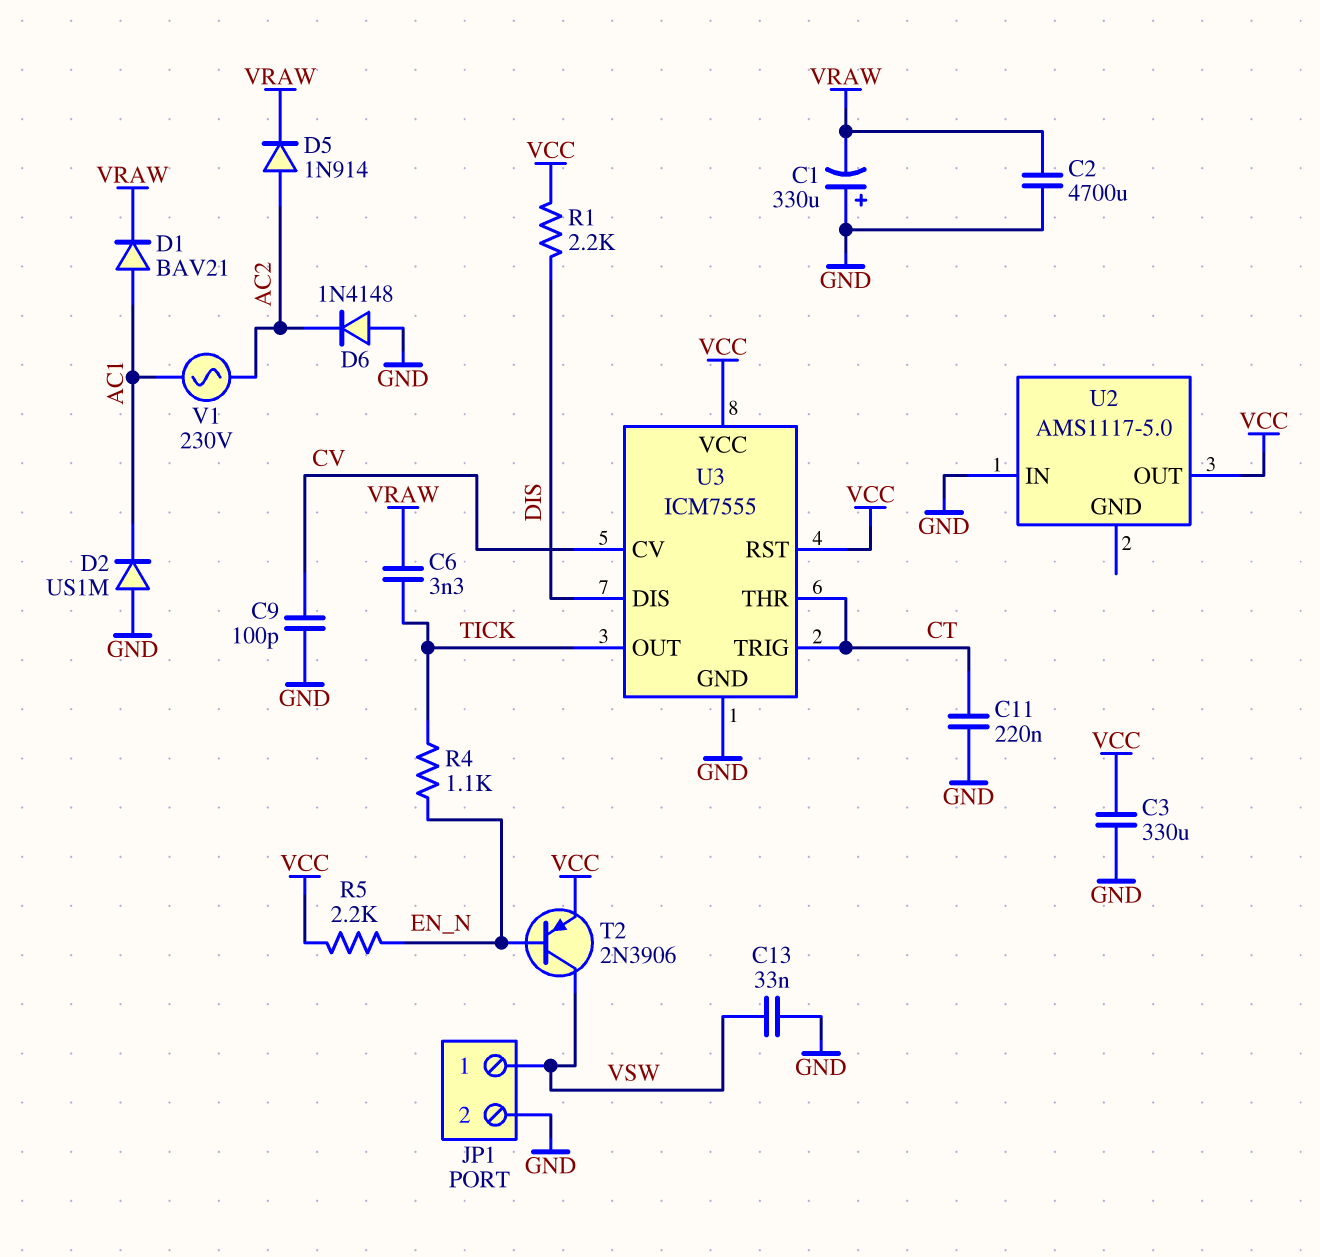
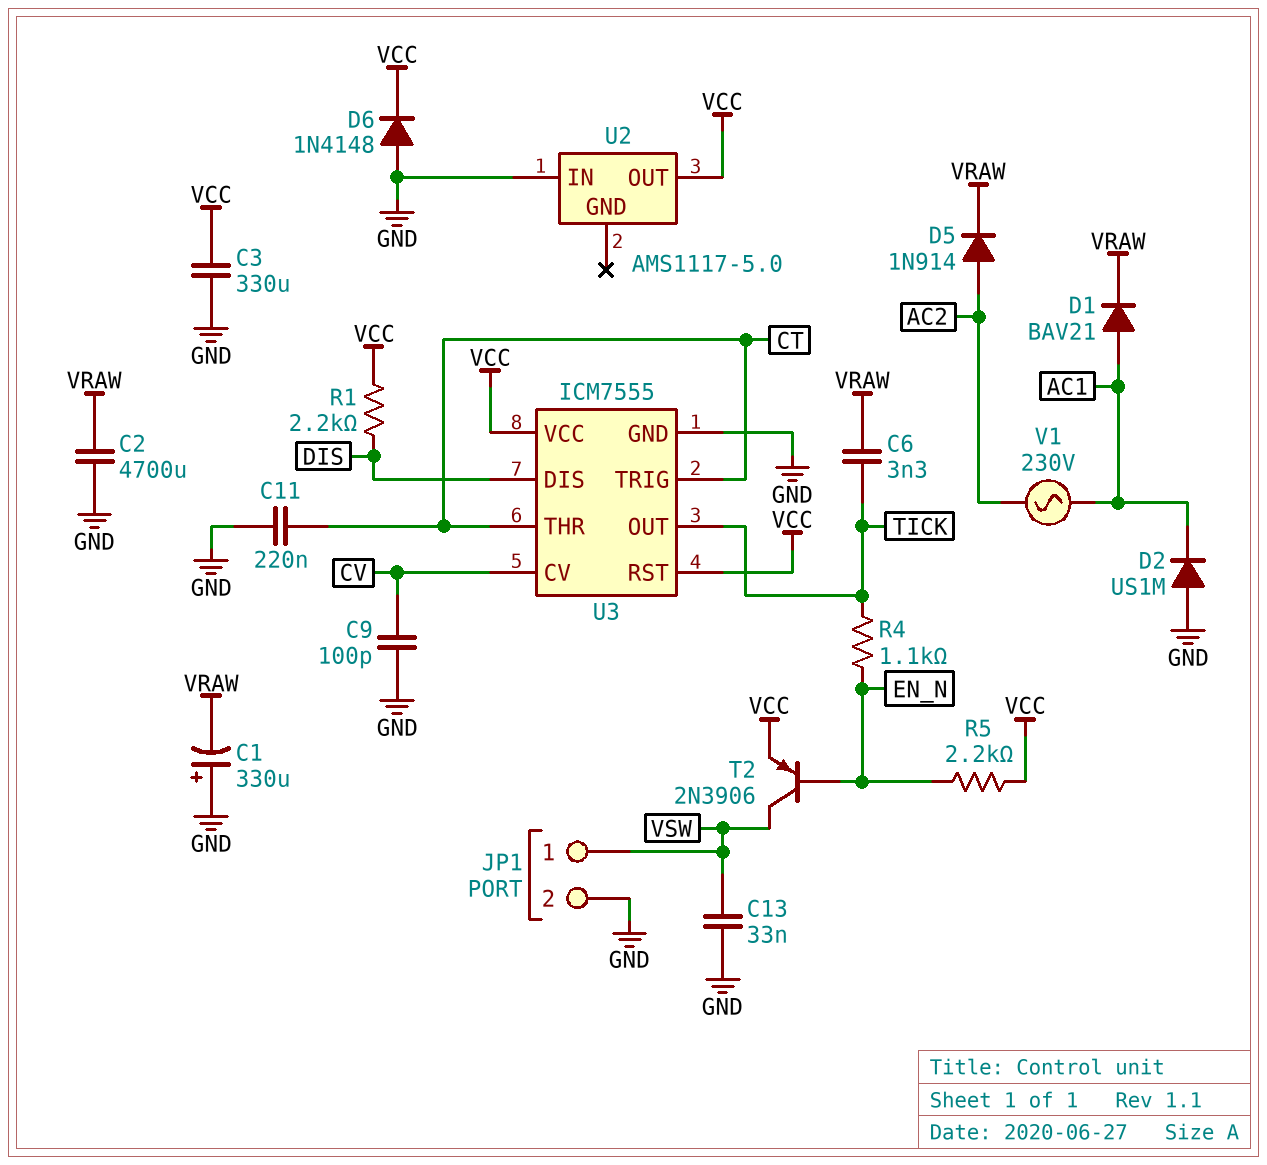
D6: diode 1N4148 (A GND, K AC2) -> diode 1N4148 (A GND, K VCC)

